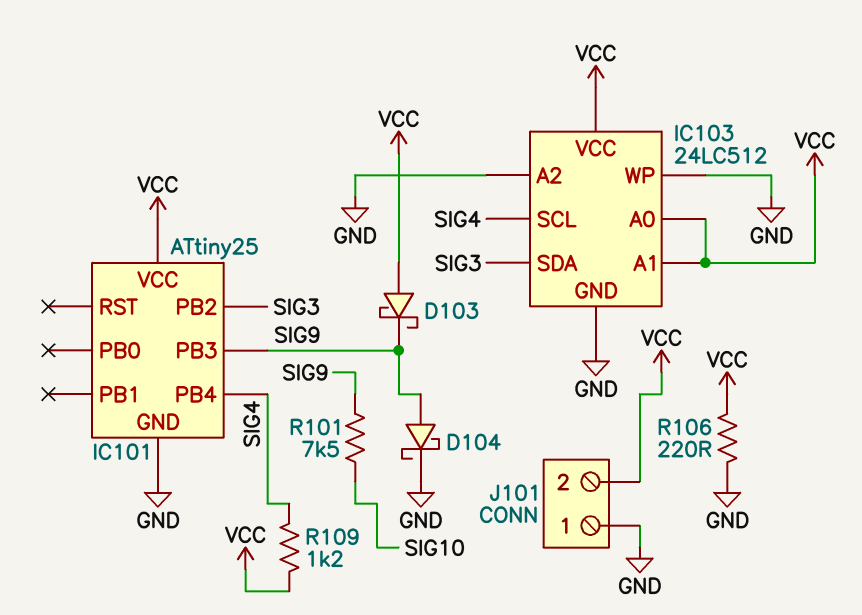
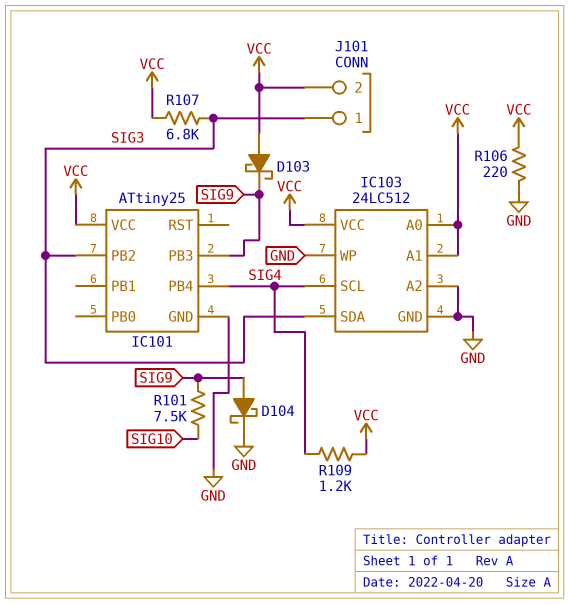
J101 pin 1: GND -> SIG3
R107: none -> 6.8k (SIG3, VCC)

